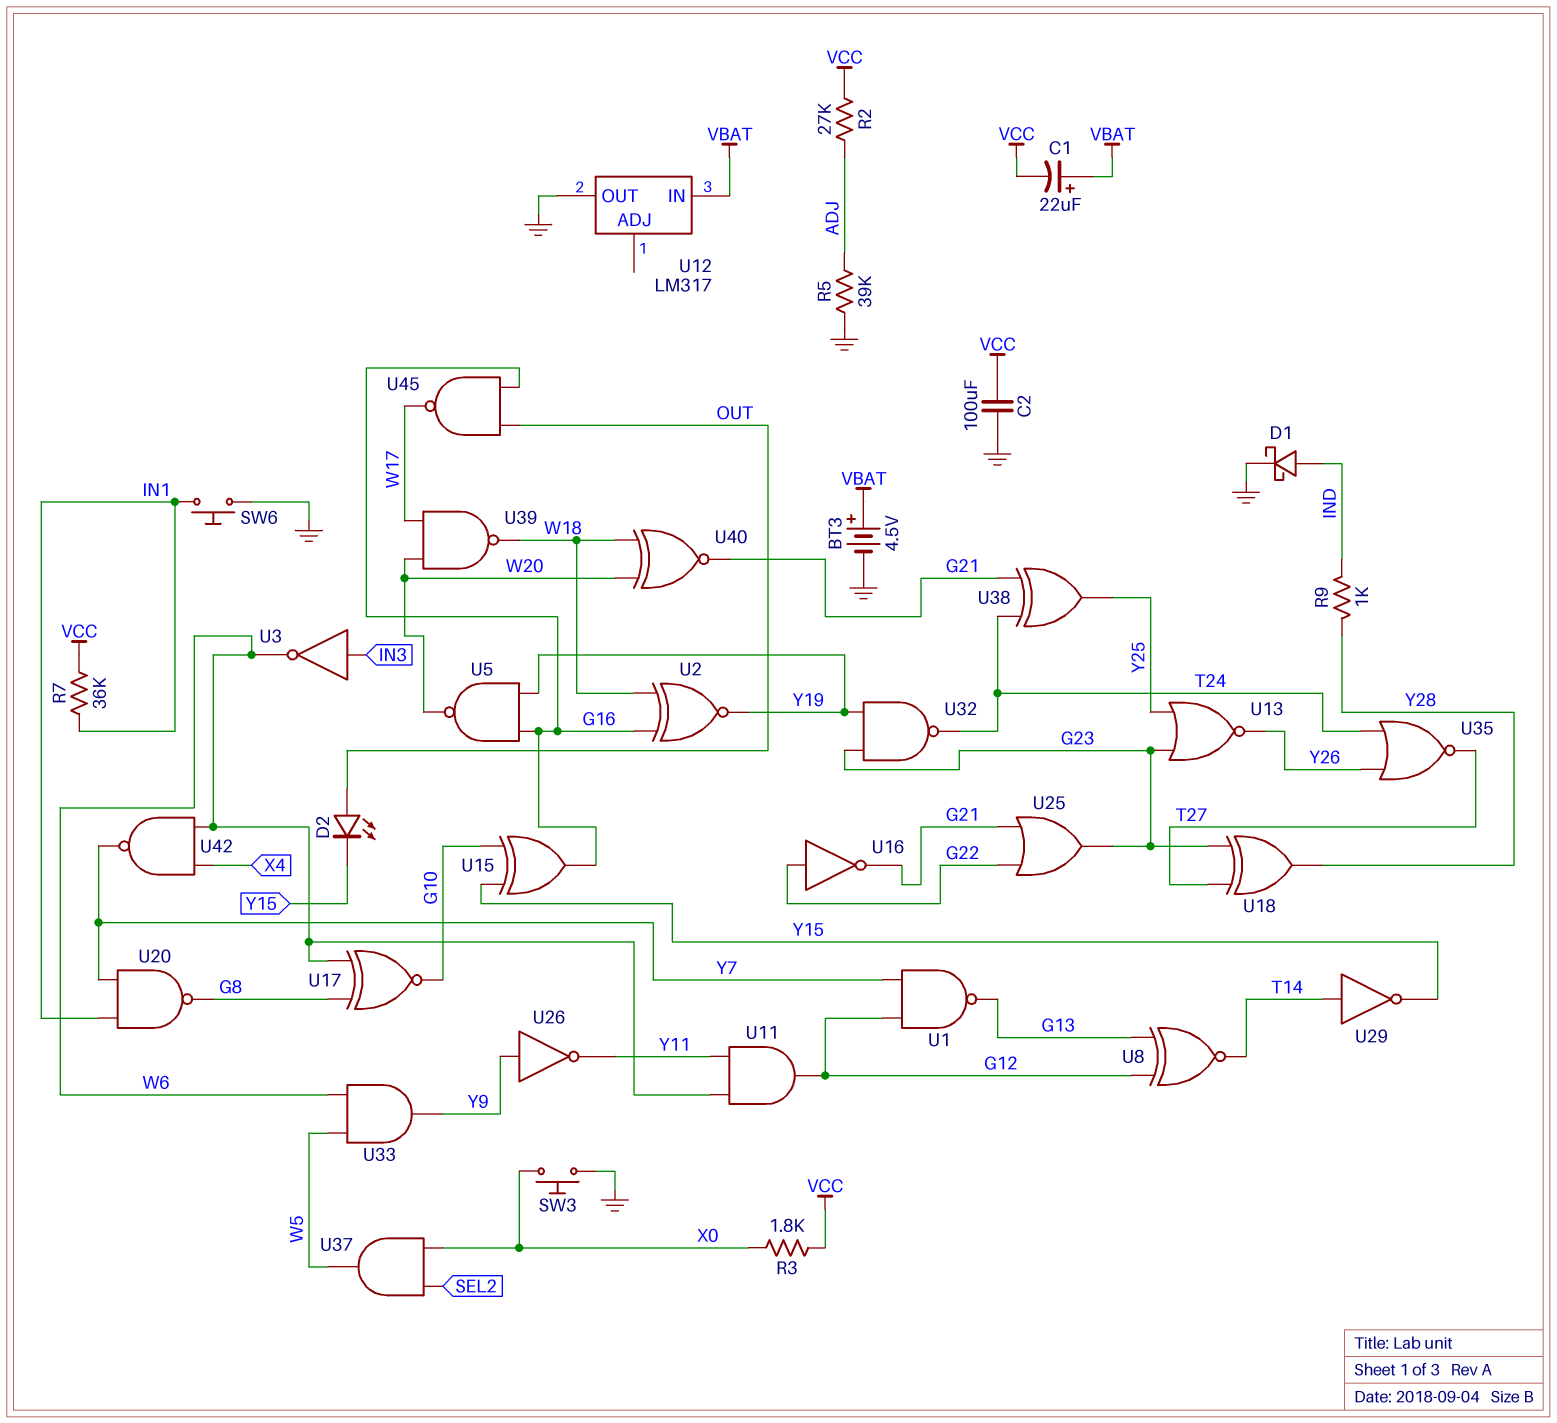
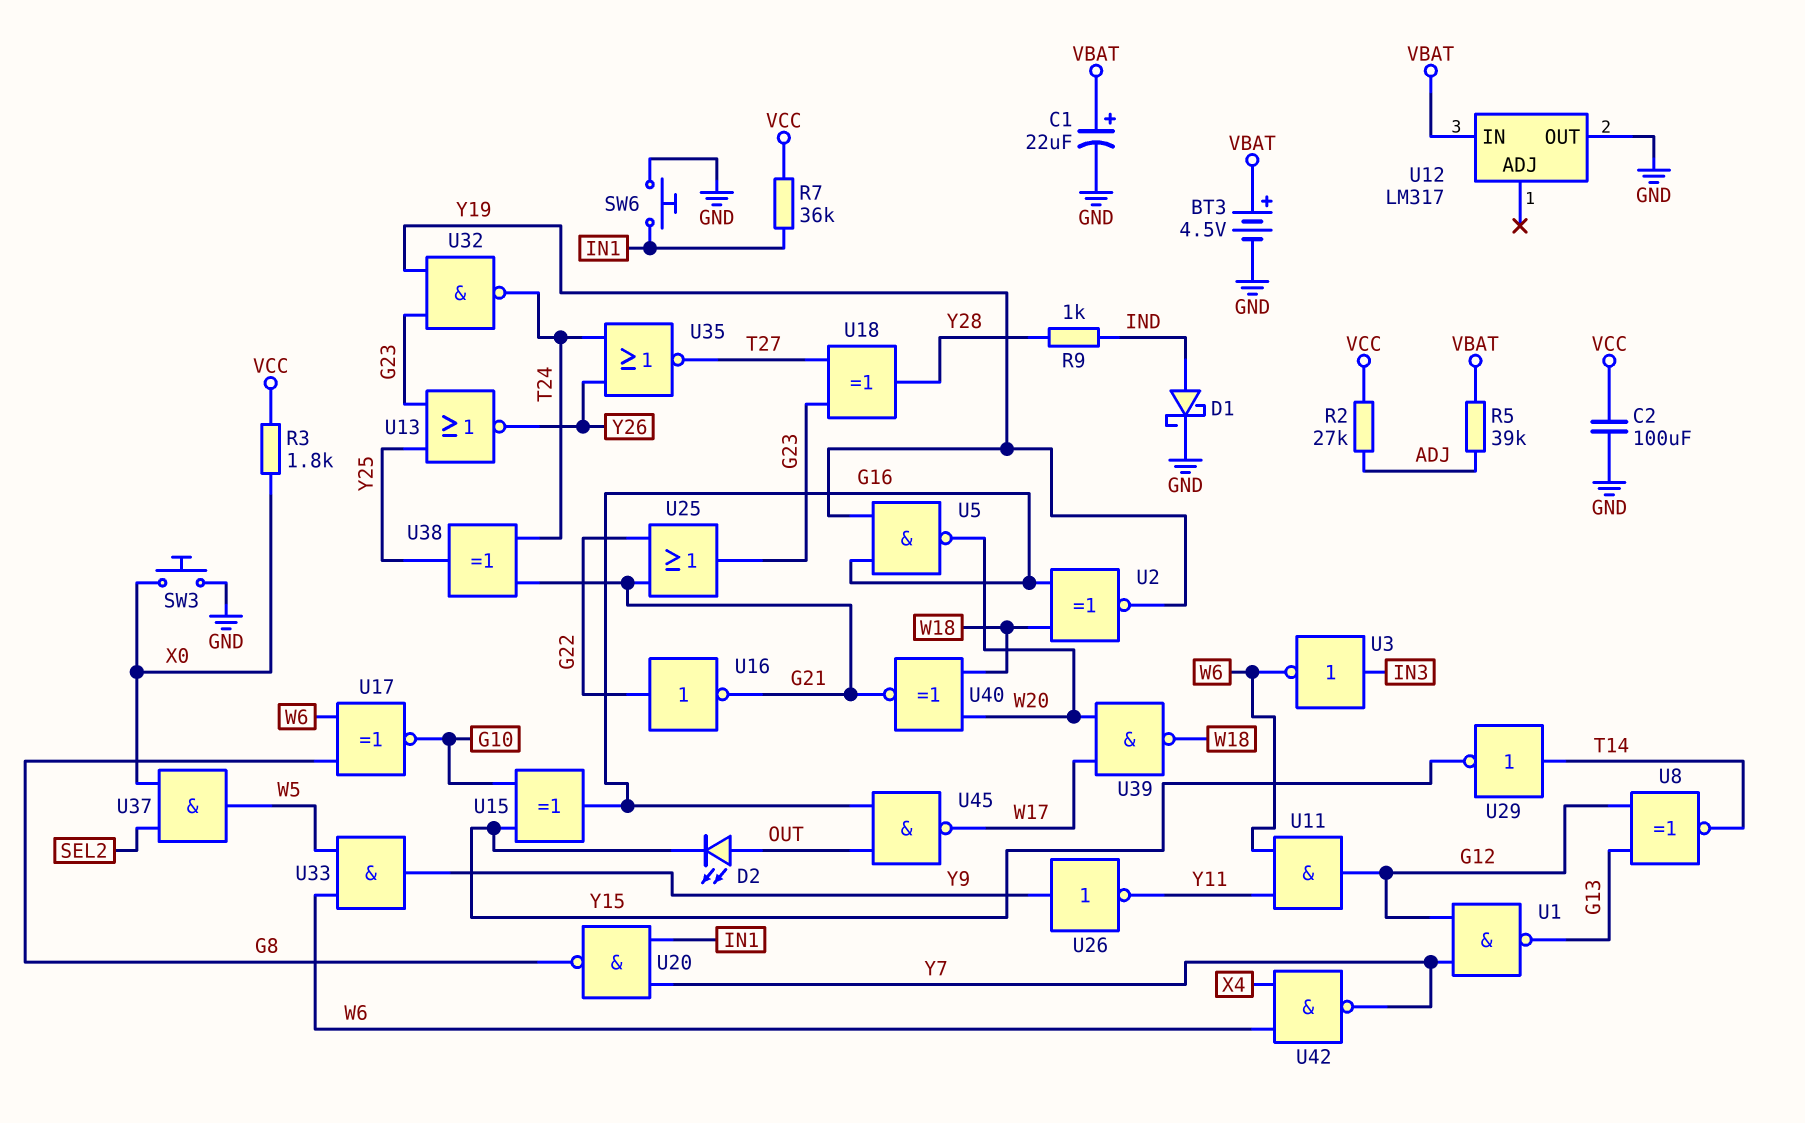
C1: 22uF (plus VBAT, minus VCC) -> 22uF (plus VBAT, minus GND)
R5: 39k (ADJ, GND) -> 39k (ADJ, VBAT)

